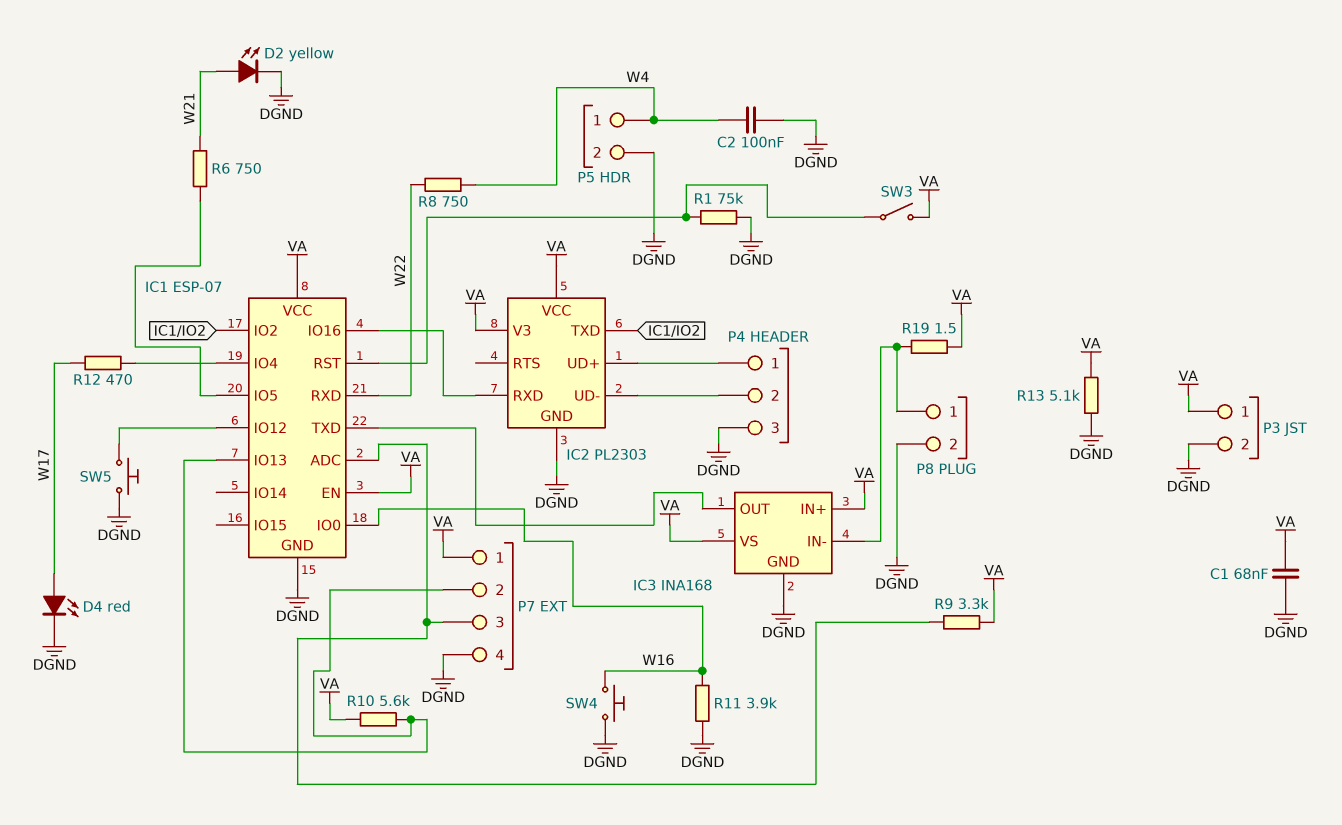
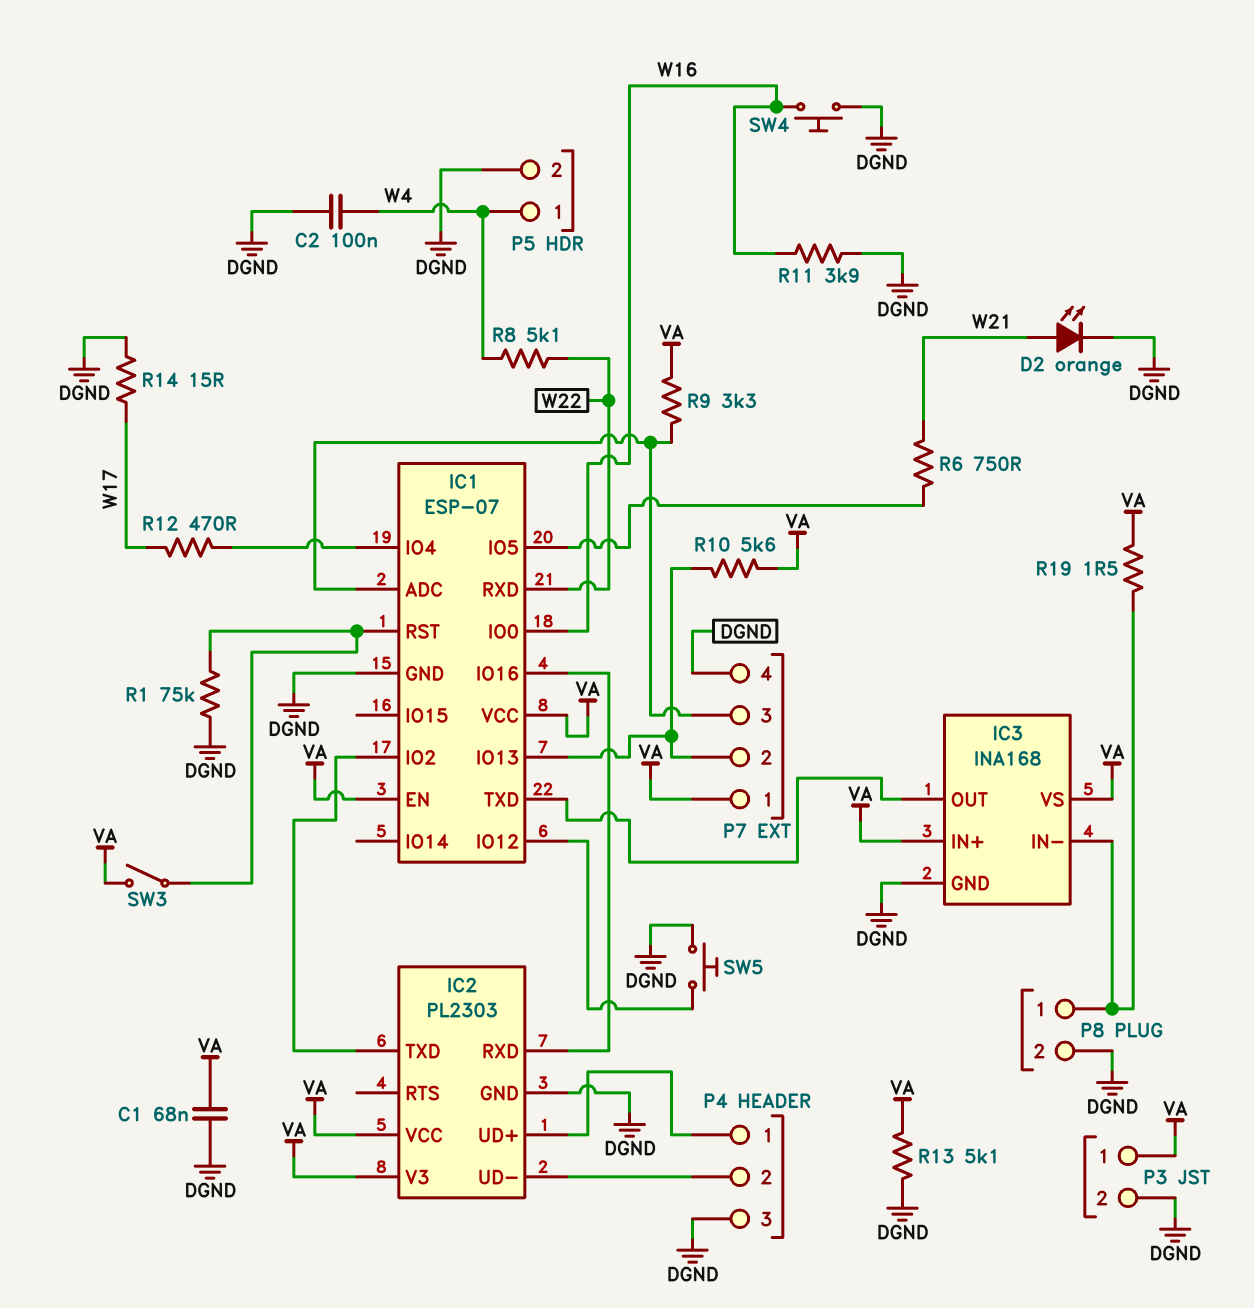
D2: LED yellow (A W21, K DGND) -> LED orange (A W21, K DGND)
D4: LED red (A W17, K DGND) -> none
R8: 750 (W4, W22) -> 5.1k (W4, W22)
R14: none -> 15 (DGND, W17)

